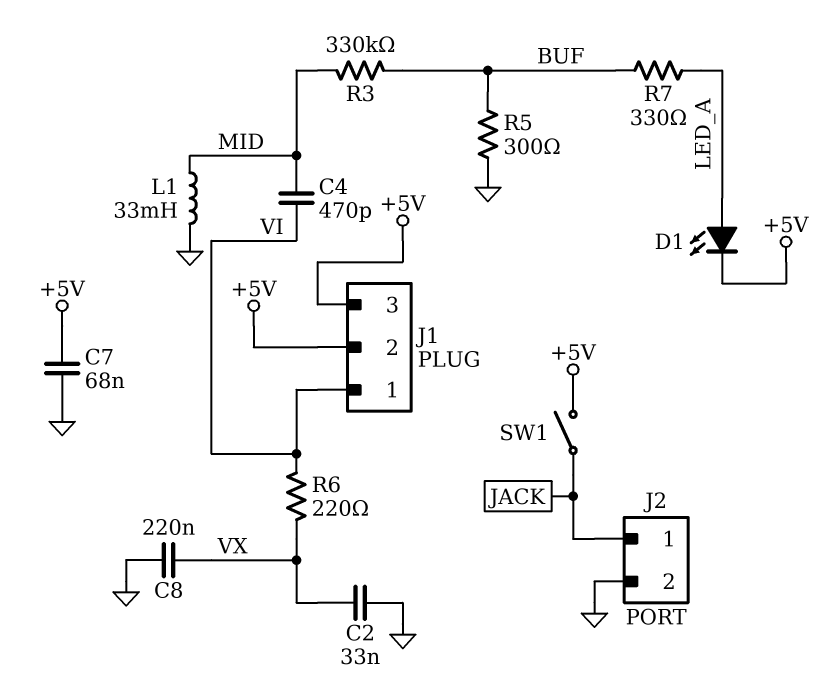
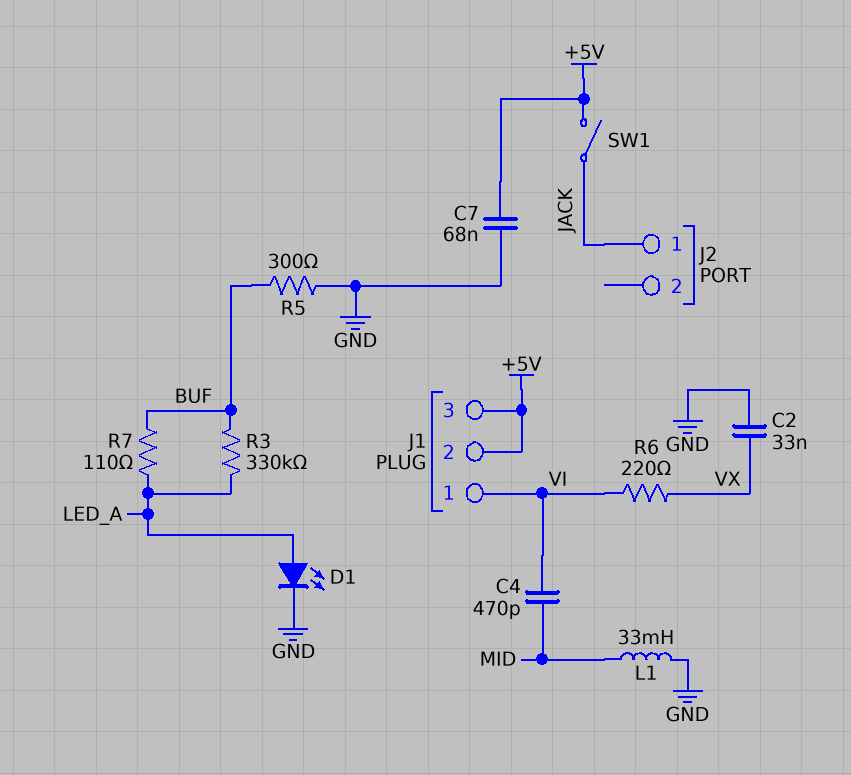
C8: 220nF (GND, VX) -> none
D1: LED (A LED_A, K +5V) -> LED (A LED_A, K GND)
J2 pin 2: GND -> none
R3: 330k (BUF, MID) -> 330k (BUF, LED_A)
R7: 330 (BUF, LED_A) -> 110 (BUF, LED_A)

